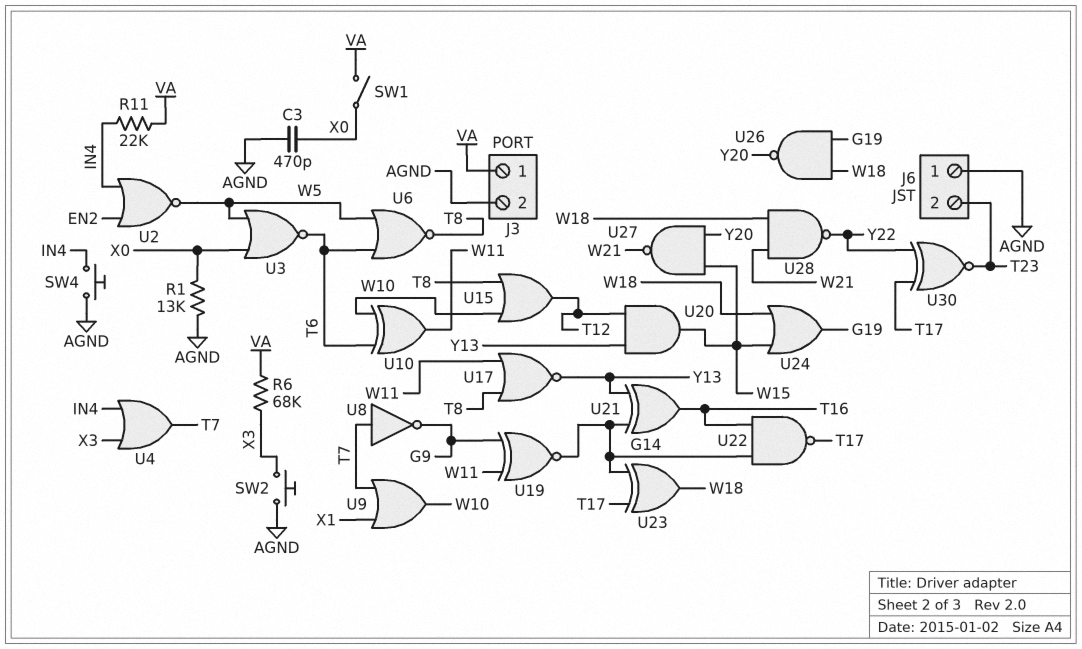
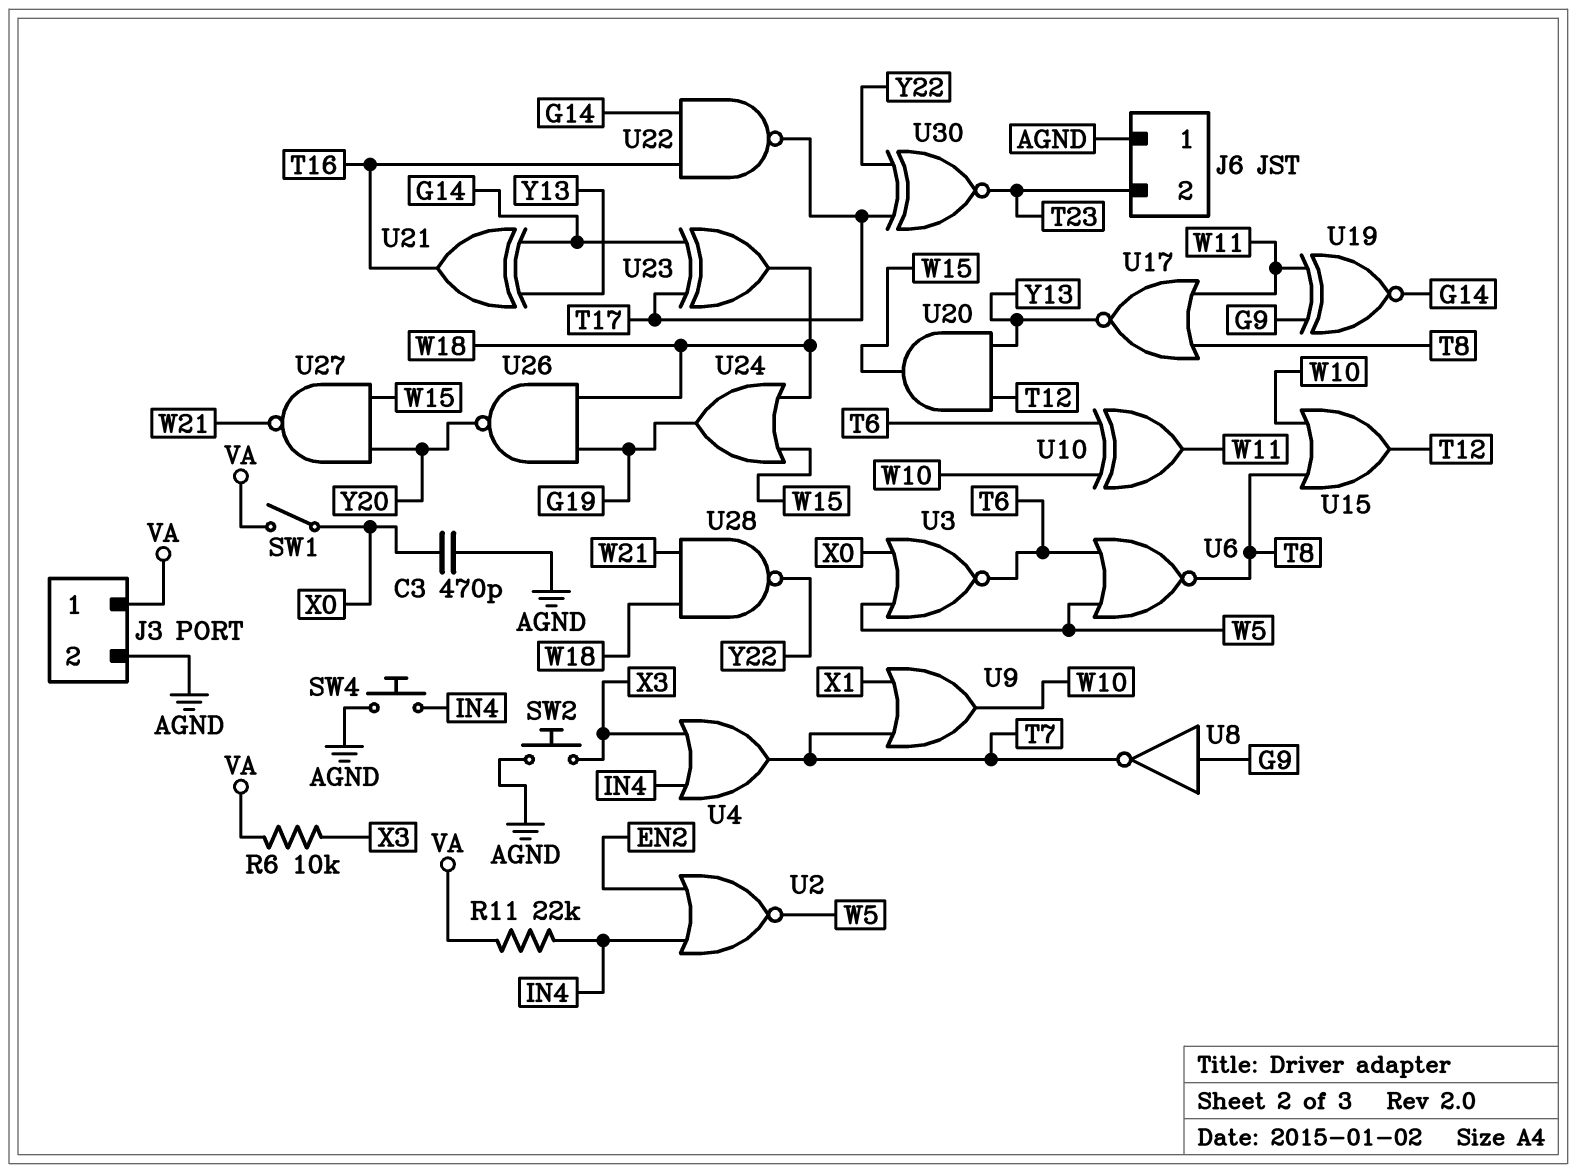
R1: 13k (AGND, X0) -> none
R6: 68k (VA, X3) -> 10k (VA, X3)
U8: NOT (in T7, out G9) -> NOT (in G9, out T7)

